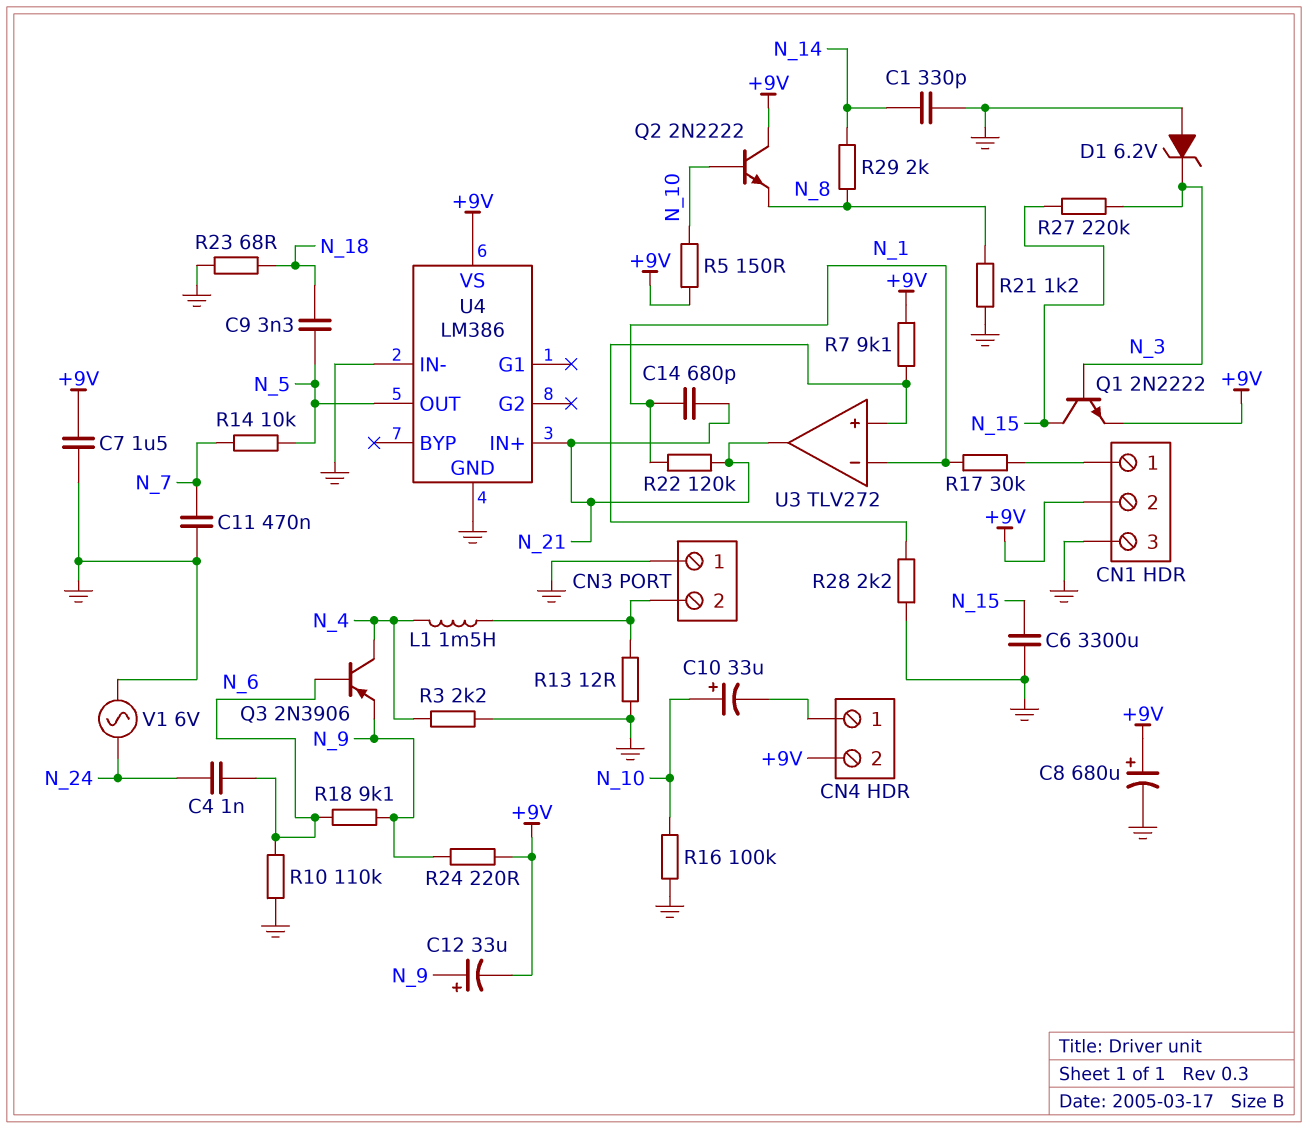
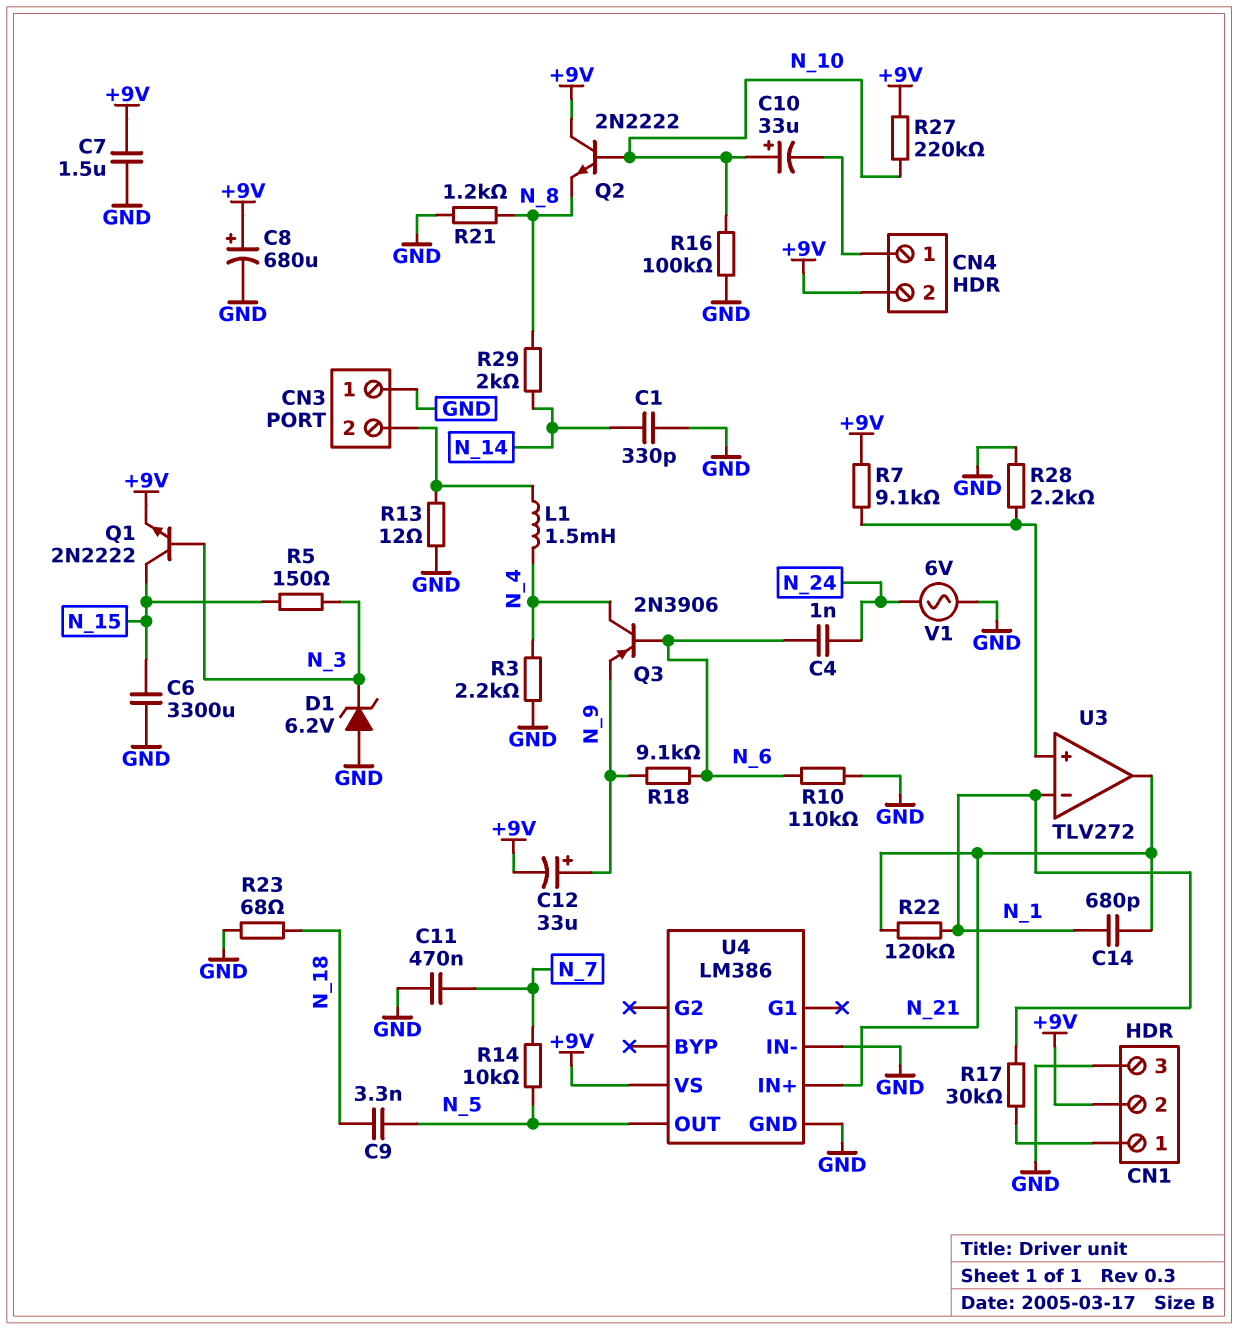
R5: 150 (+9V, N_10) -> 150 (N_3, N_15)
R24: 220 (+9V, N_9) -> none
R27: 220k (N_3, N_15) -> 220k (+9V, N_10)

